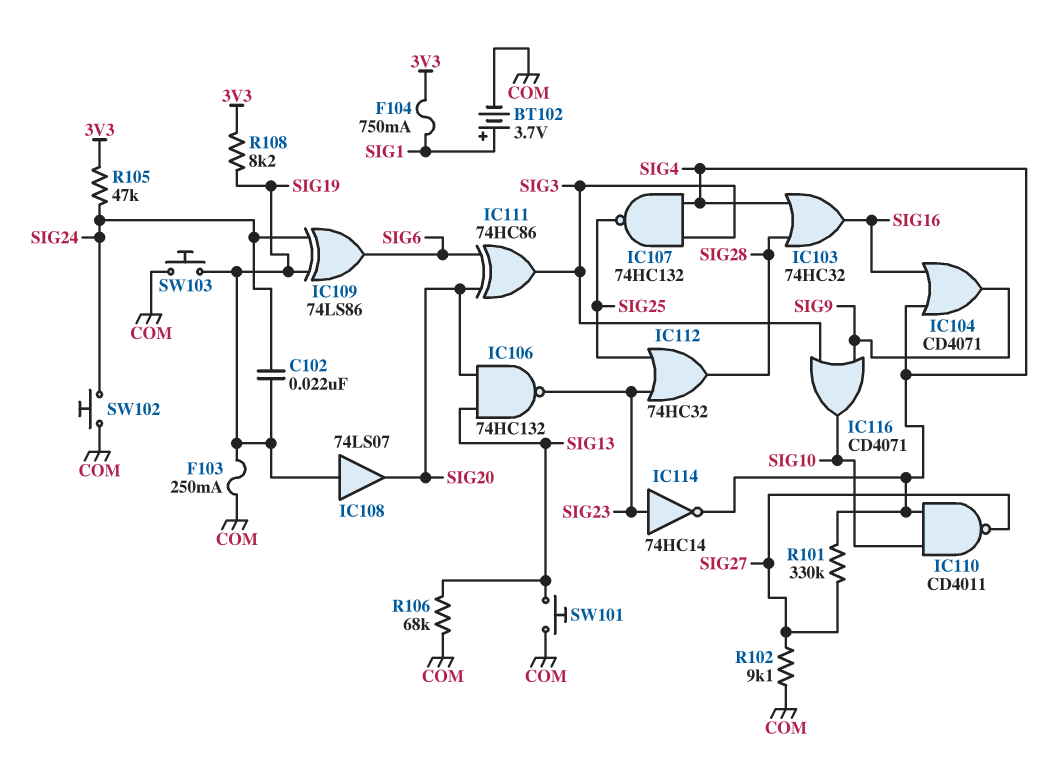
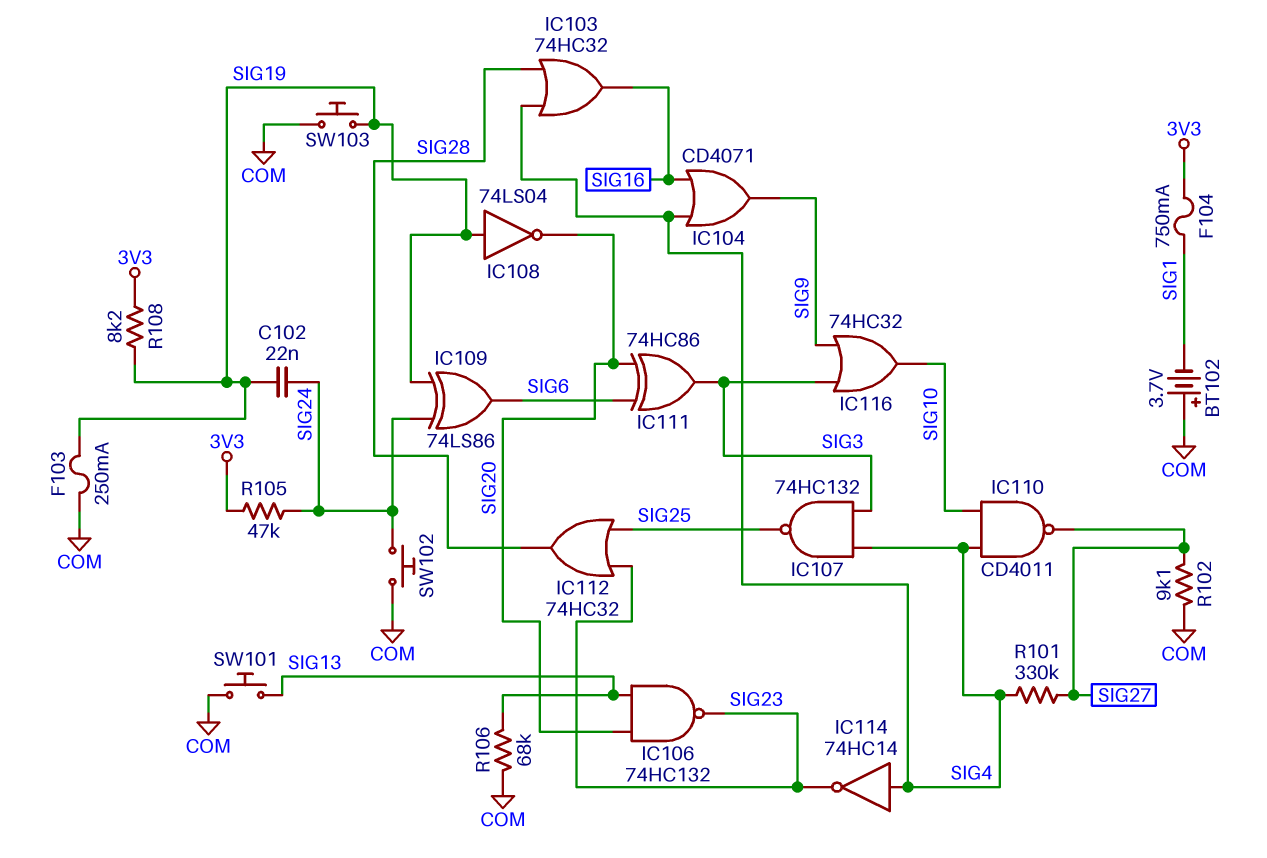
BT102: 3.7V (plus SIG1, minus COM) -> 3.7V (plus COM, minus SIG1)
IC108: buffer 74LS07 (in SIG19, out SIG20) -> NOT 74LS04 (in SIG19, out SIG20)
IC114: NOT 74HC14 (in SIG23, out SIG4) -> NOT 74HC14 (in SIG4, out SIG23)
IC116: OR CD4071 (in SIG3, in SIG9, out SIG10) -> OR 74HC32 (in SIG3, in SIG9, out SIG10)

